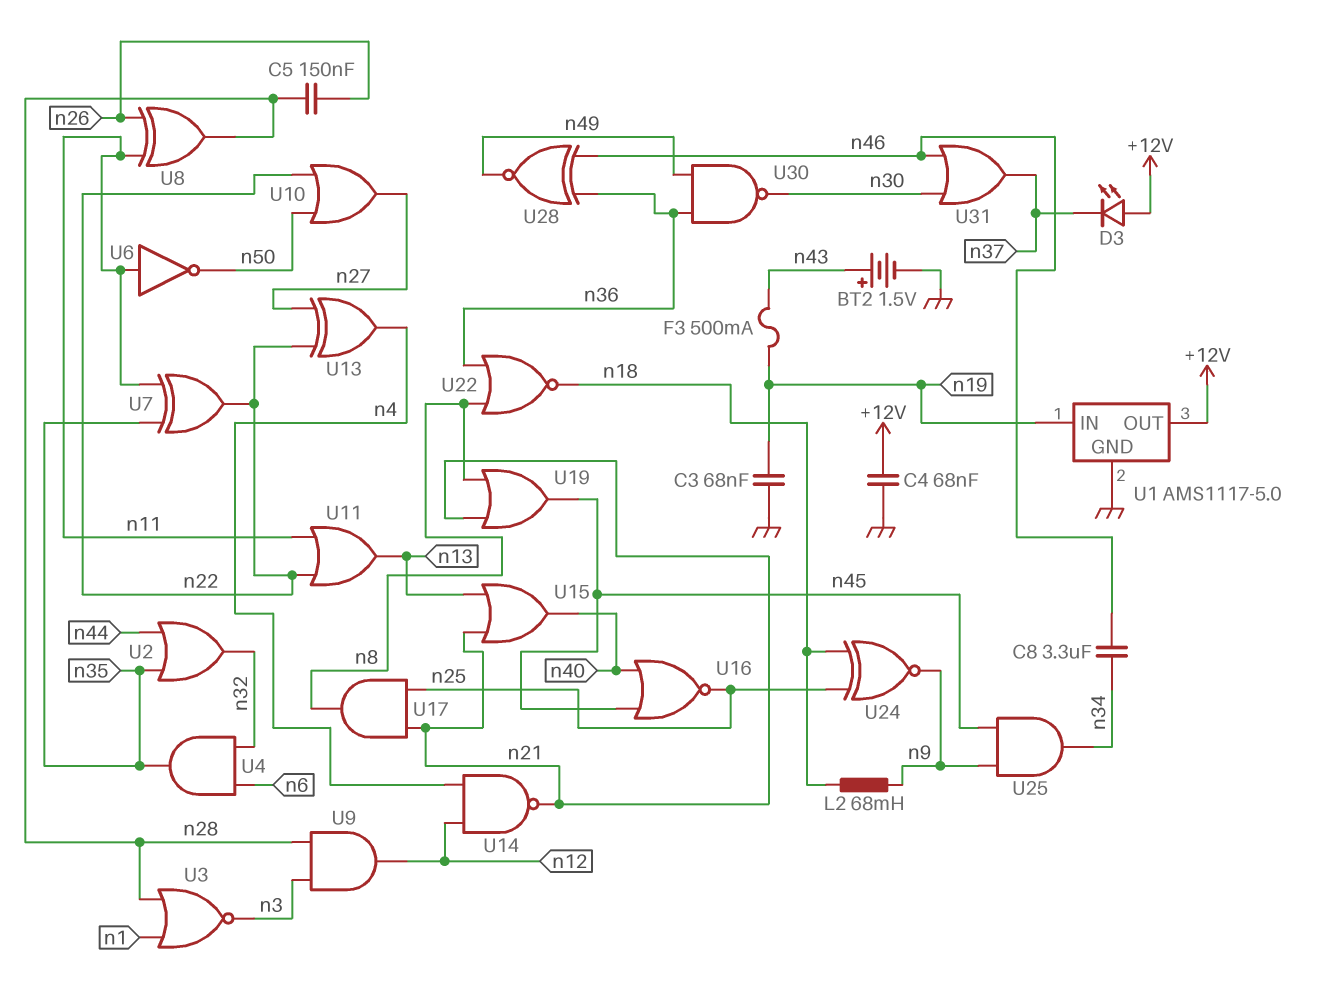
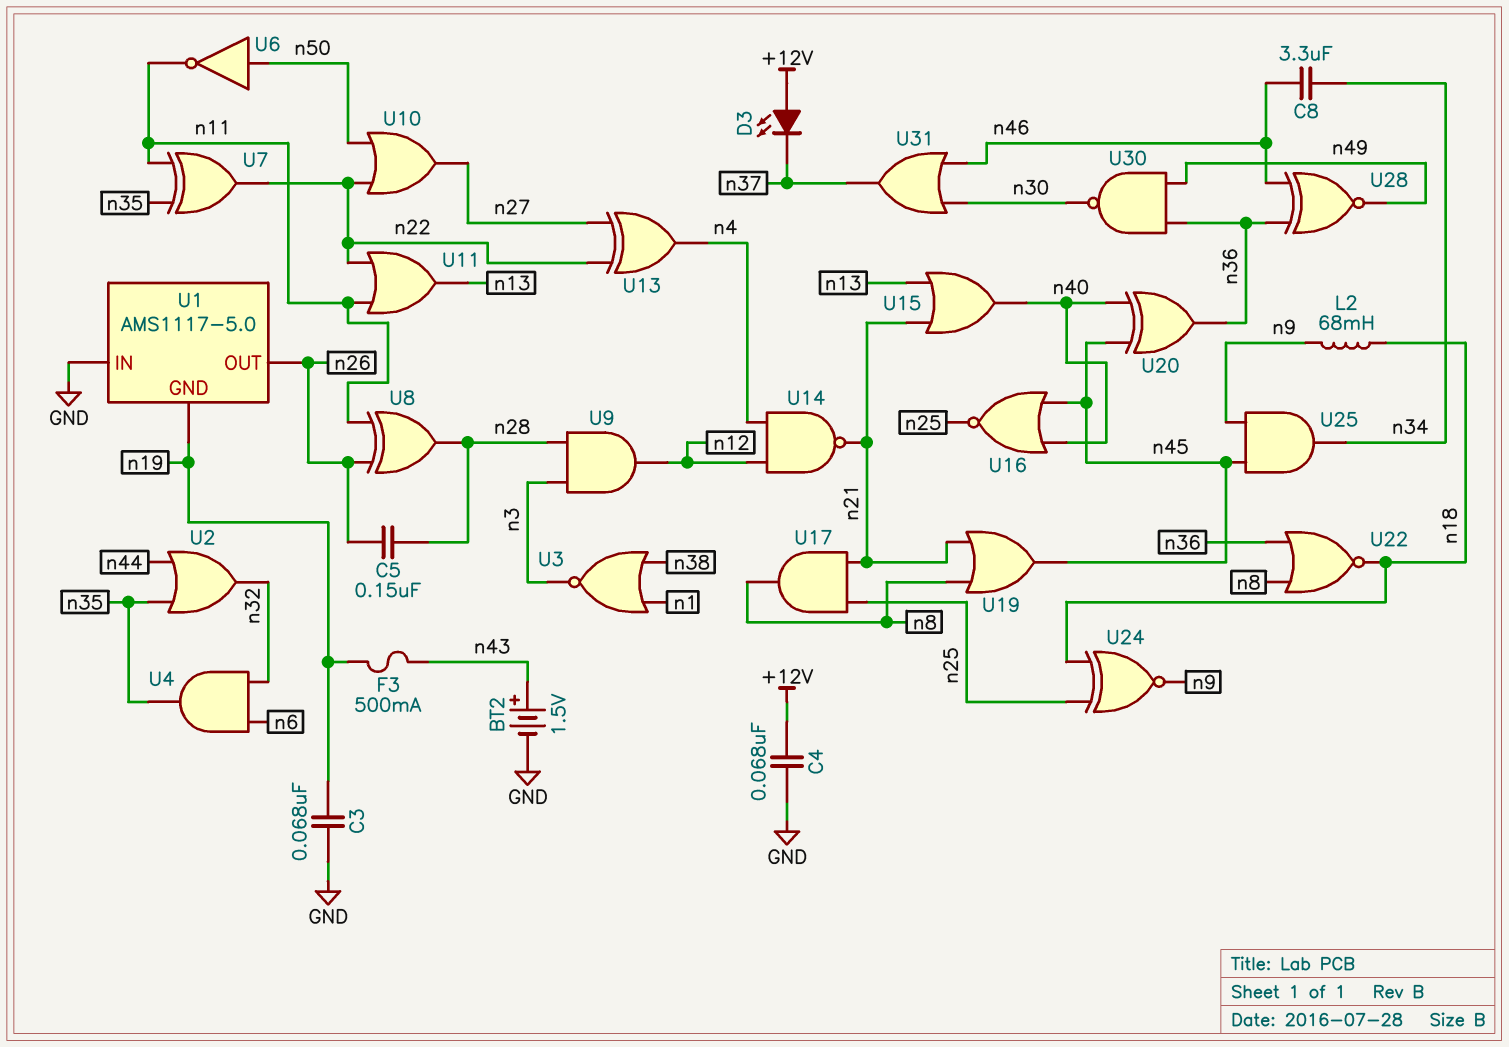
U1 pin GND: GND -> n19
U1 pin IN: n19 -> GND
U1 pin OUT: +12V -> n26
U3: NOR (in n1, in n28, out n3) -> NOR (in n1, in n38, out n3)
U6: NOT (in n11, out n50) -> NOT (in n50, out n11)
U20: none -> XOR (in n40, in n45, out n36)

